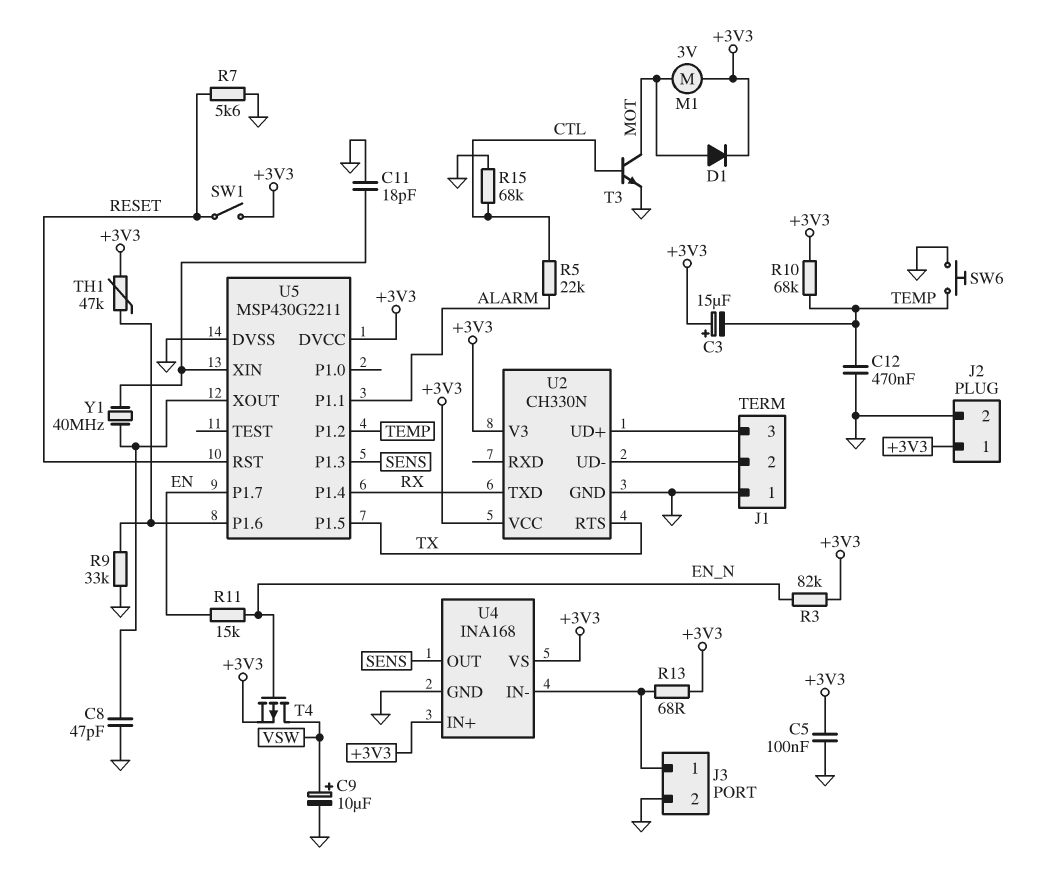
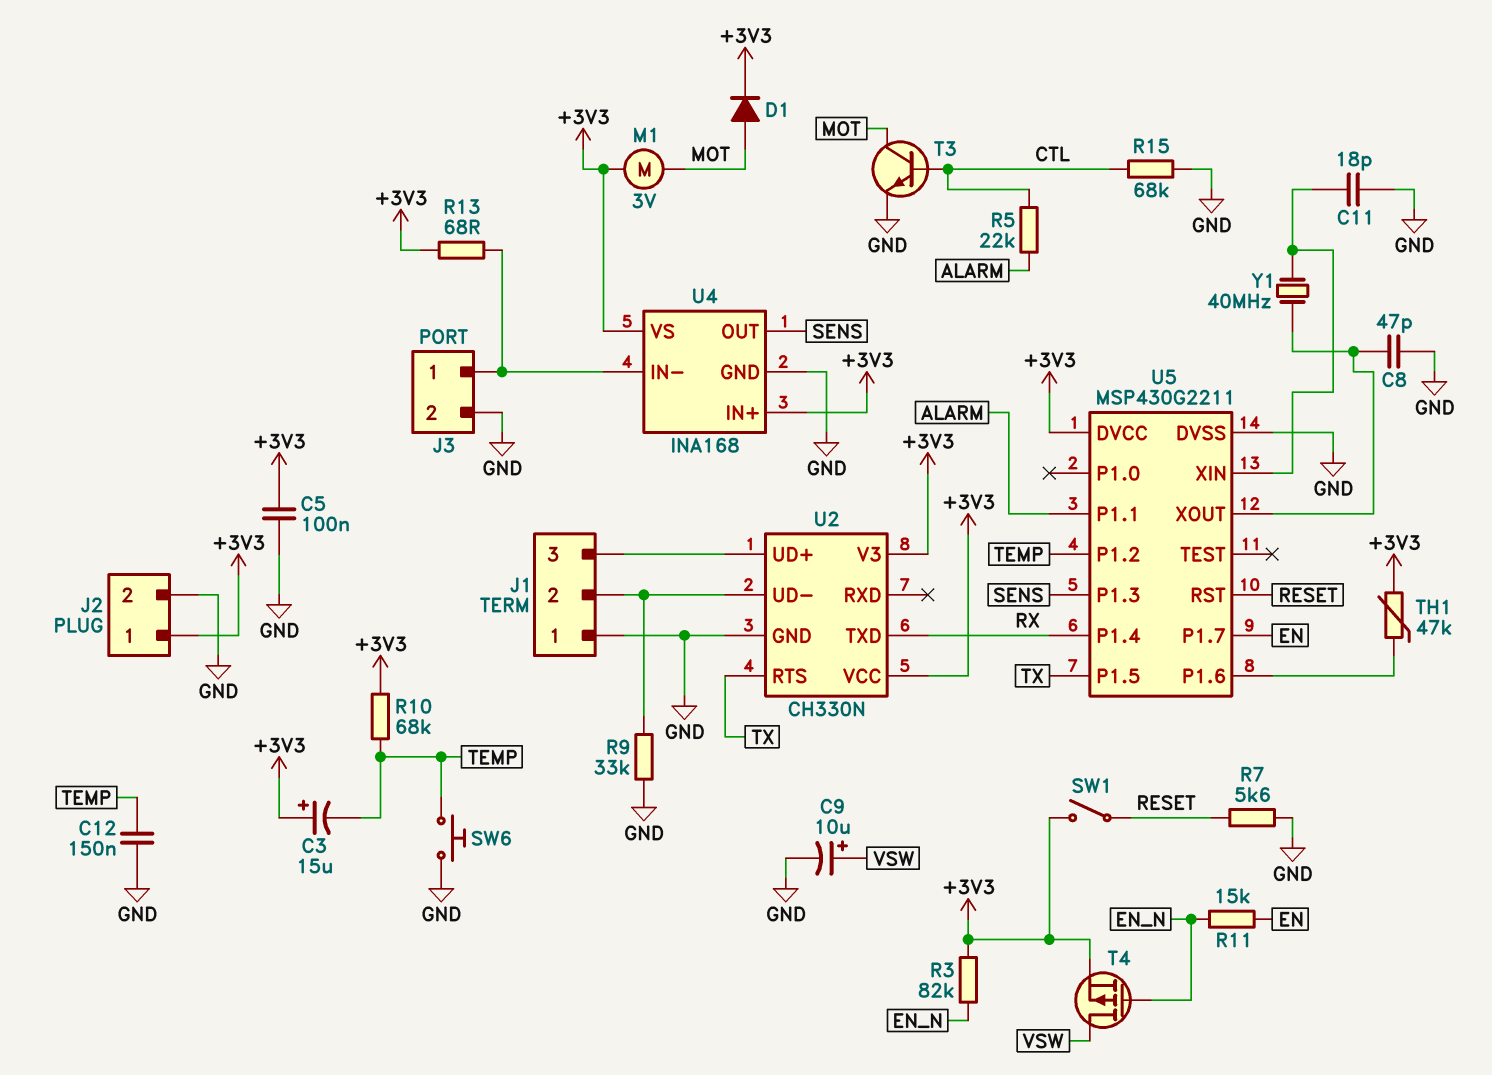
C12: 470nF (GND, TEMP) -> 150nF (GND, TEMP)
R9: 33k (GND, U5/P1.6) -> 33k (GND, J1/2)

